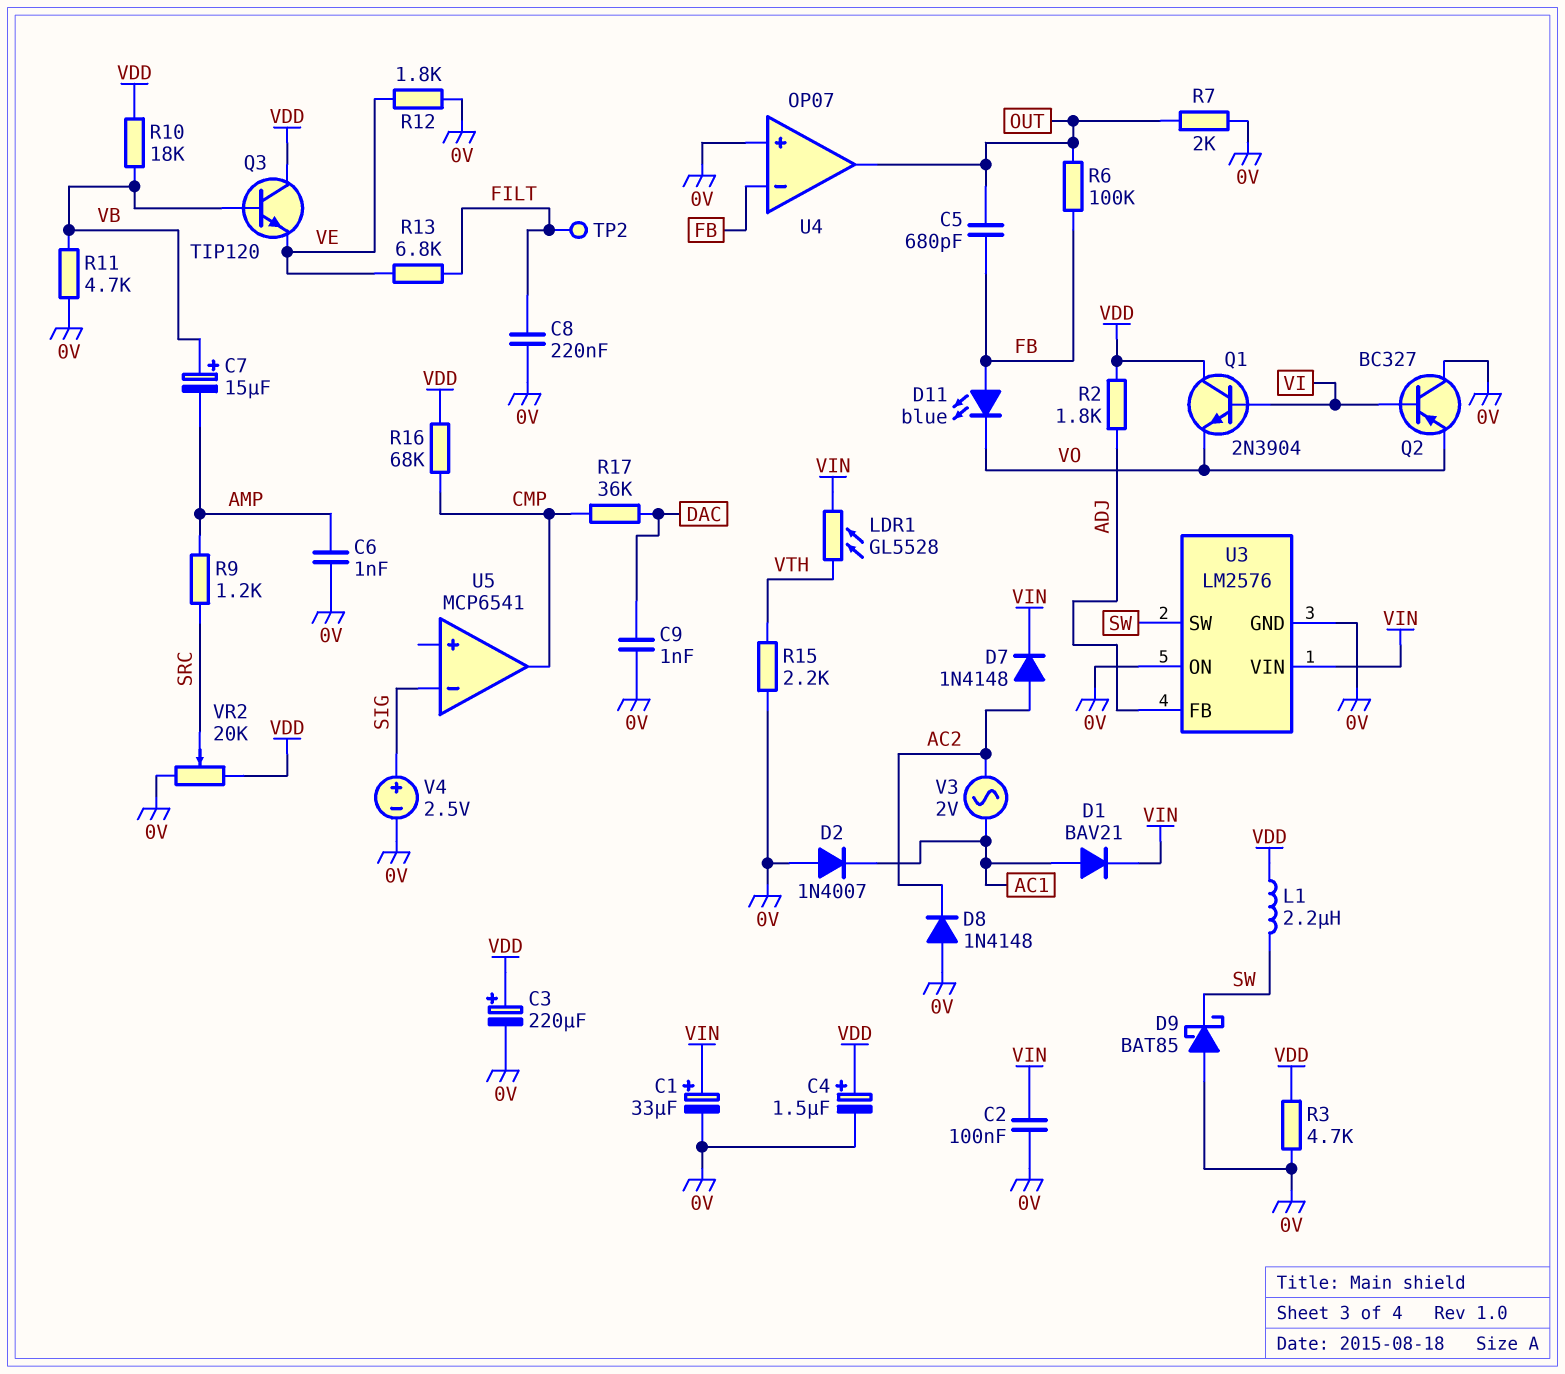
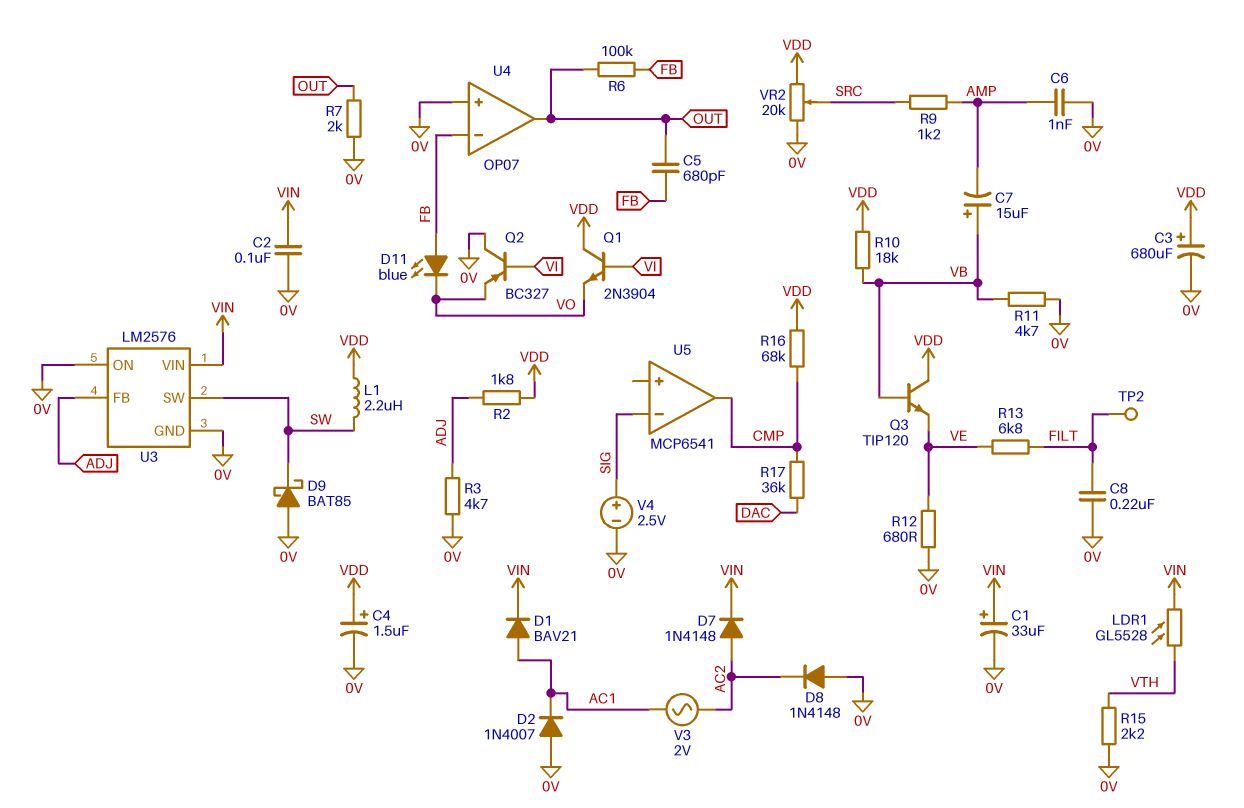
C3: 220uF (plus VDD, minus 0V) -> 680uF (plus VDD, minus 0V)
C9: 1nF (0V, DAC) -> none
R3: 4.7k (0V, VDD) -> 4.7k (0V, ADJ)
R12: 1.8k (0V, VE) -> 680 (0V, VE)

